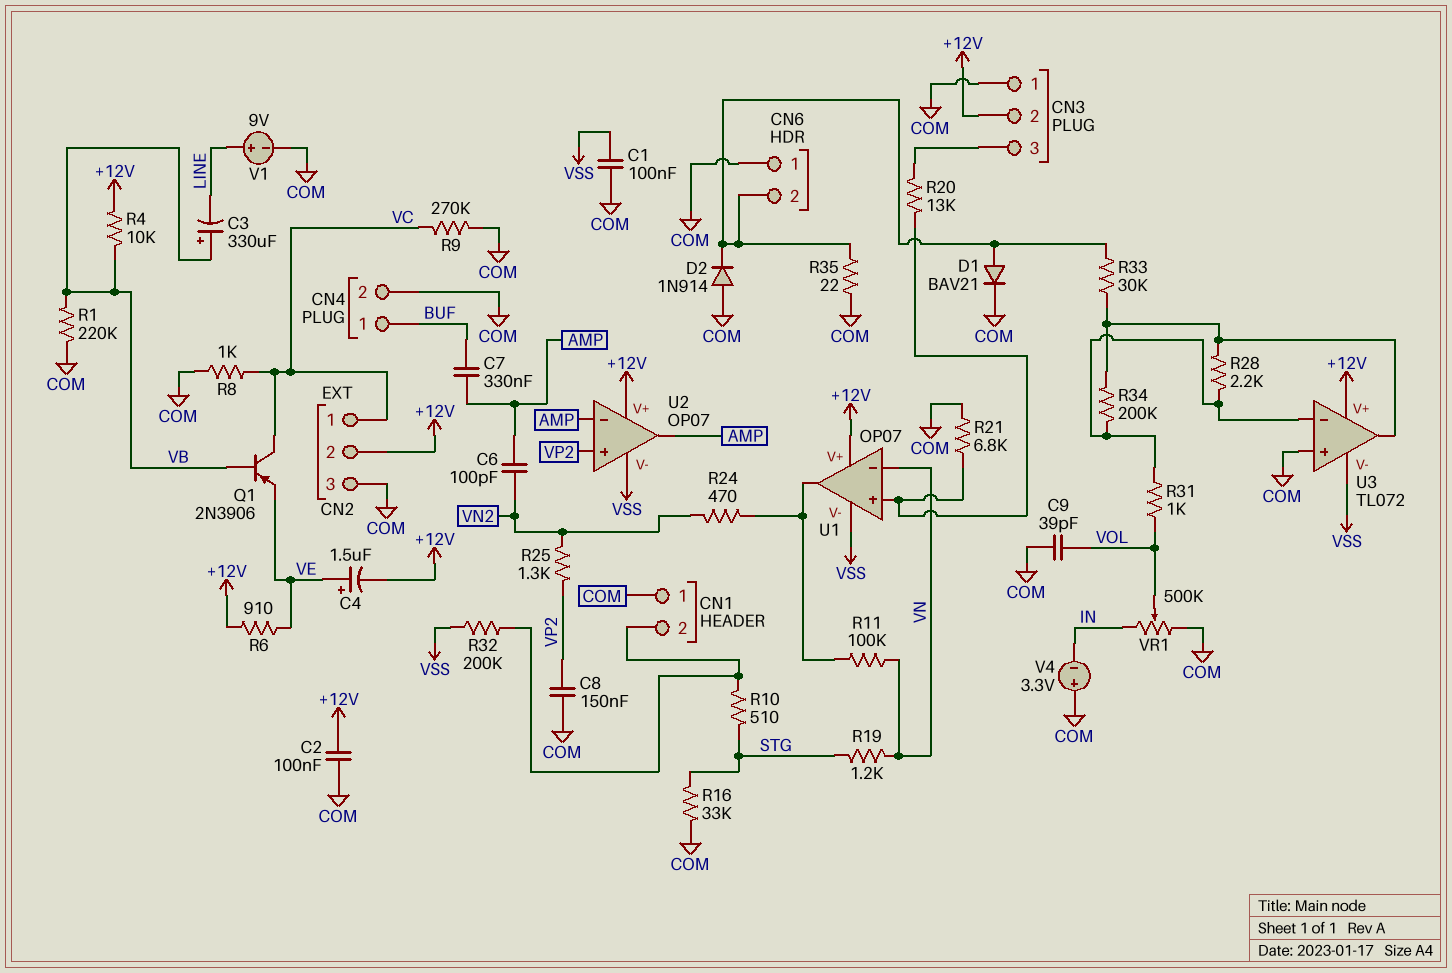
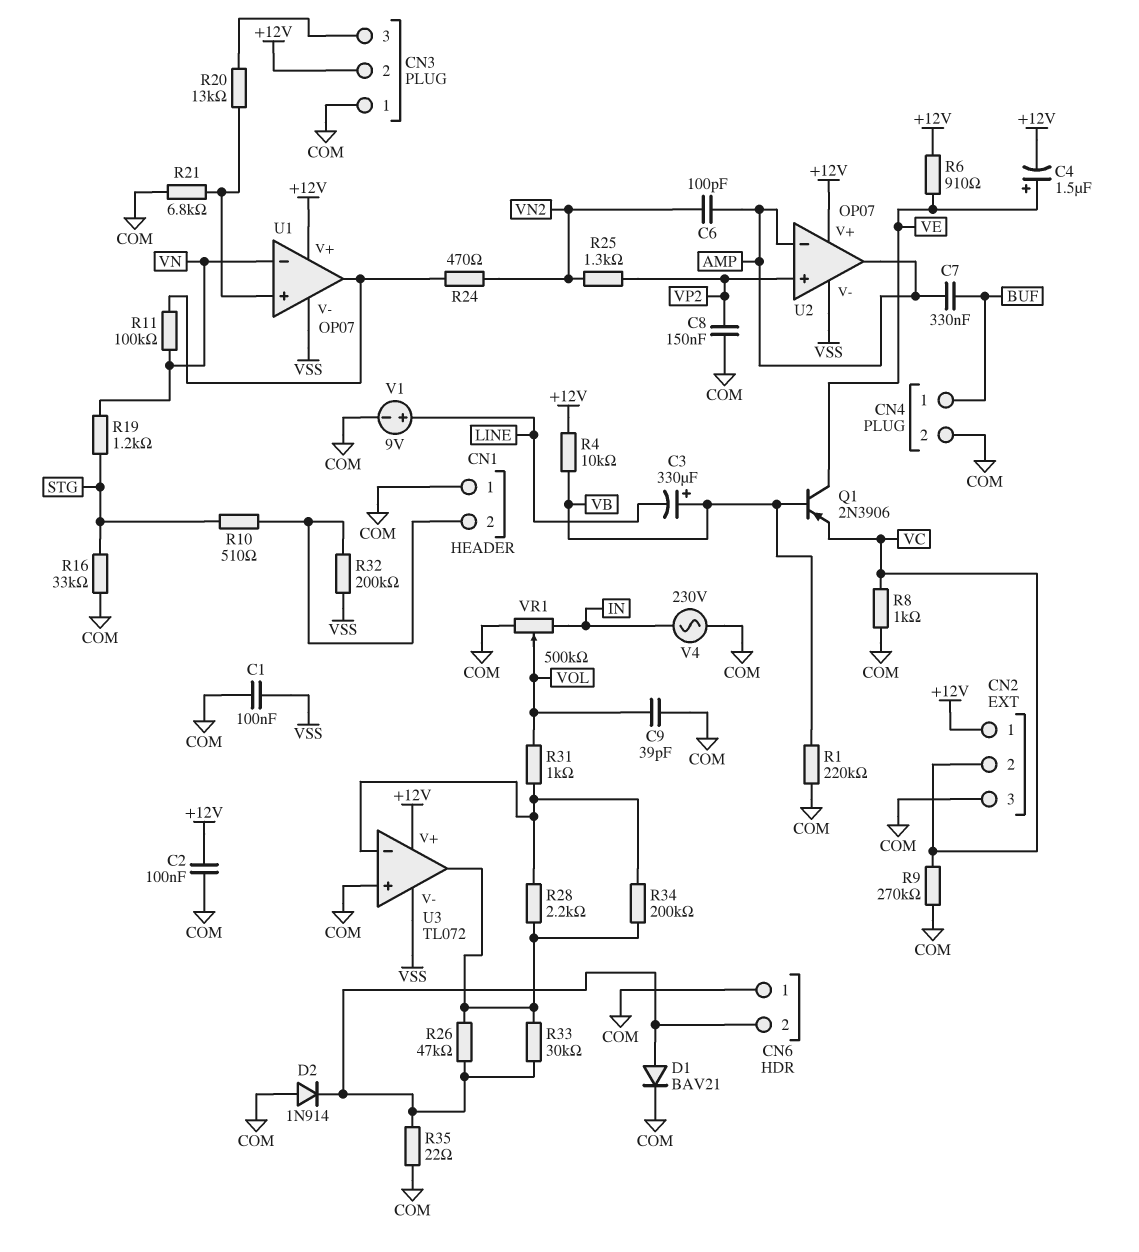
CN2 pin 1: VC -> +12V
CN2 pin 2: +12V -> VC
Q1: PNP 2N3906 (B VB, C VC, E VE) -> PNP 2N3906 (B VB, C VE, E VC)
R26: none -> 47k (CN6/2, U3/out)
V4: 3.3V (plus COM, minus IN) -> AC 230V (COM, IN)

